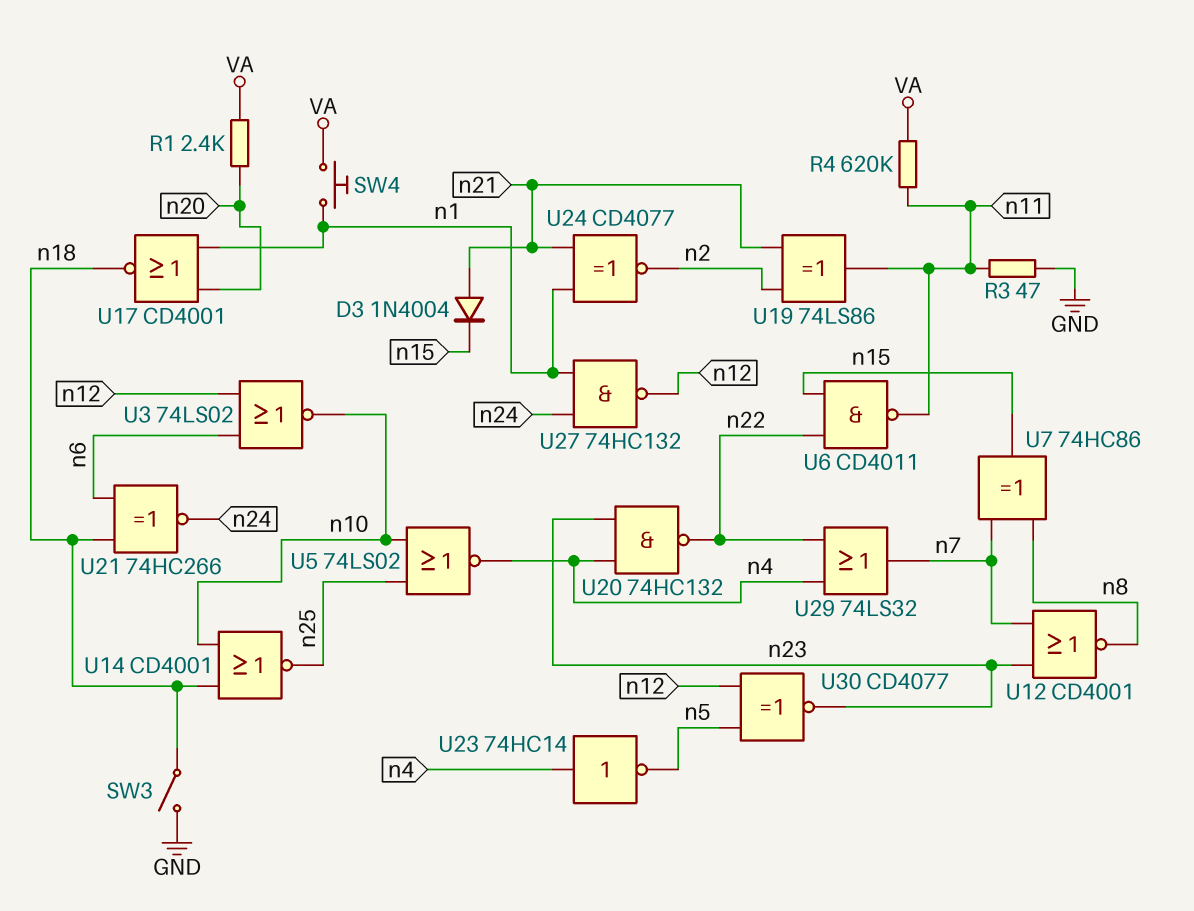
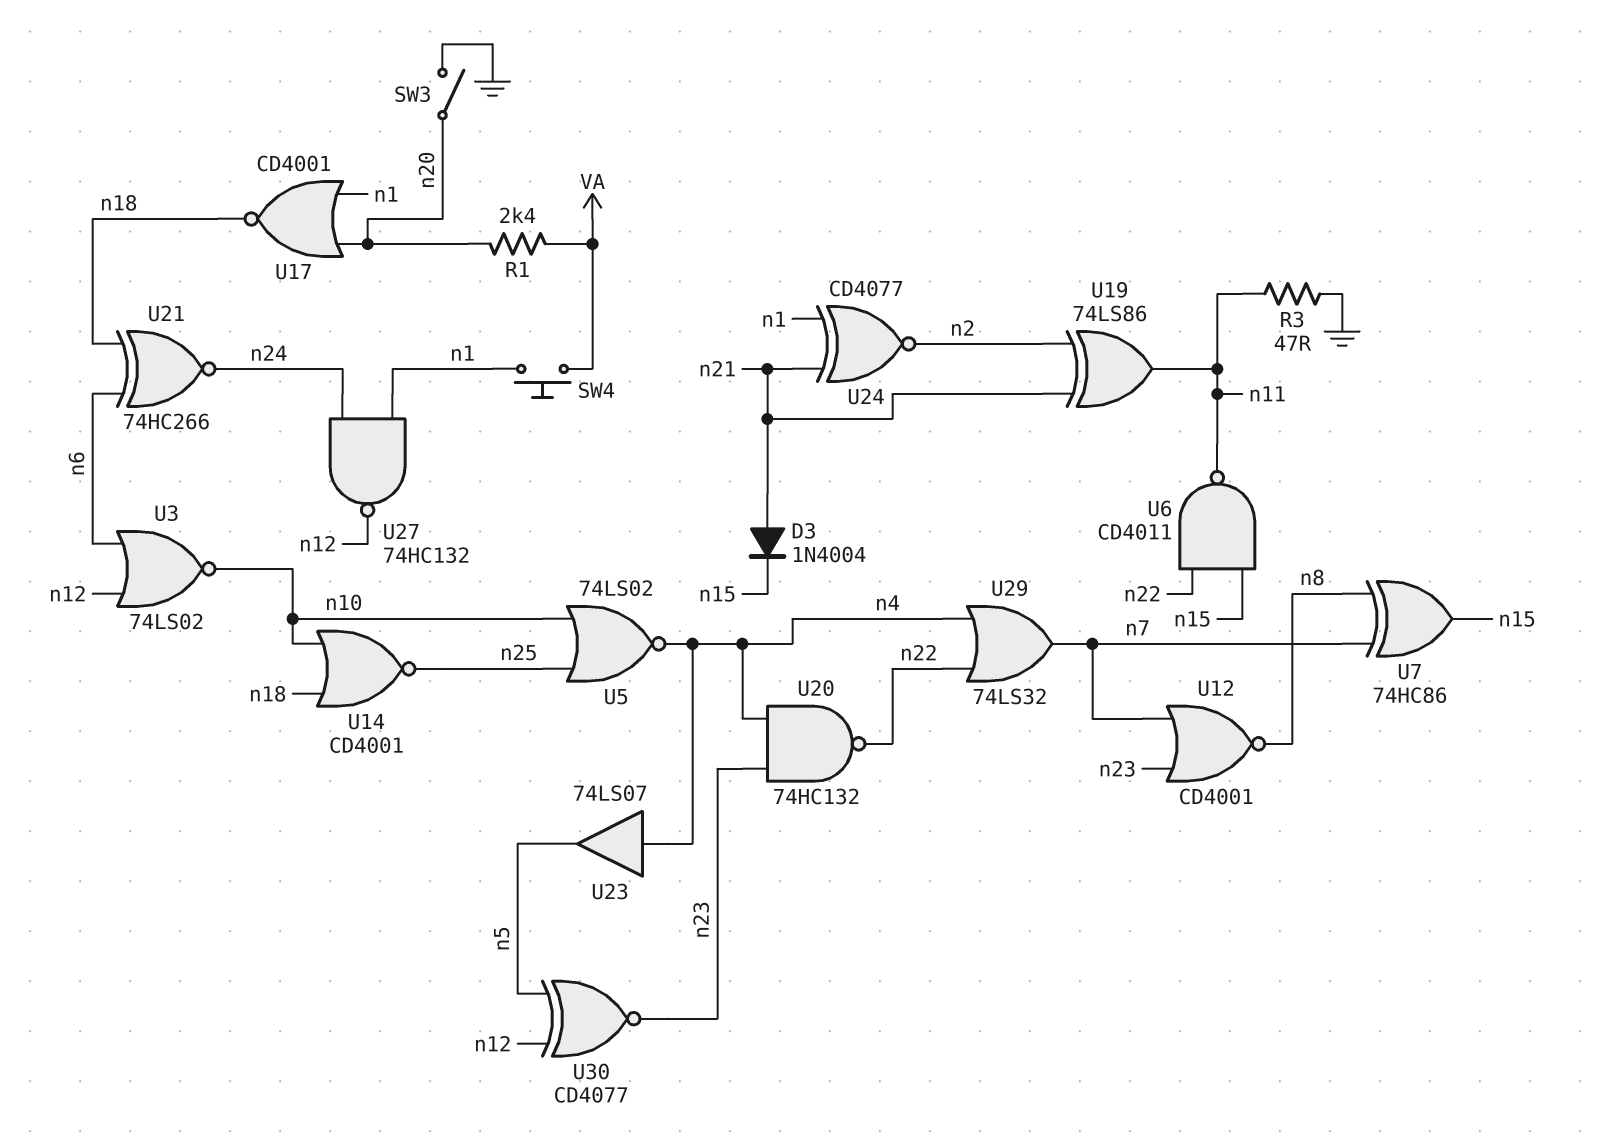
R4: 620k (VA, n11) -> none
SW3: switch (GND, n18) -> switch (GND, n20)
U23: NOT 74HC14 (in n4, out n5) -> buffer 74LS07 (in n4, out n5)

